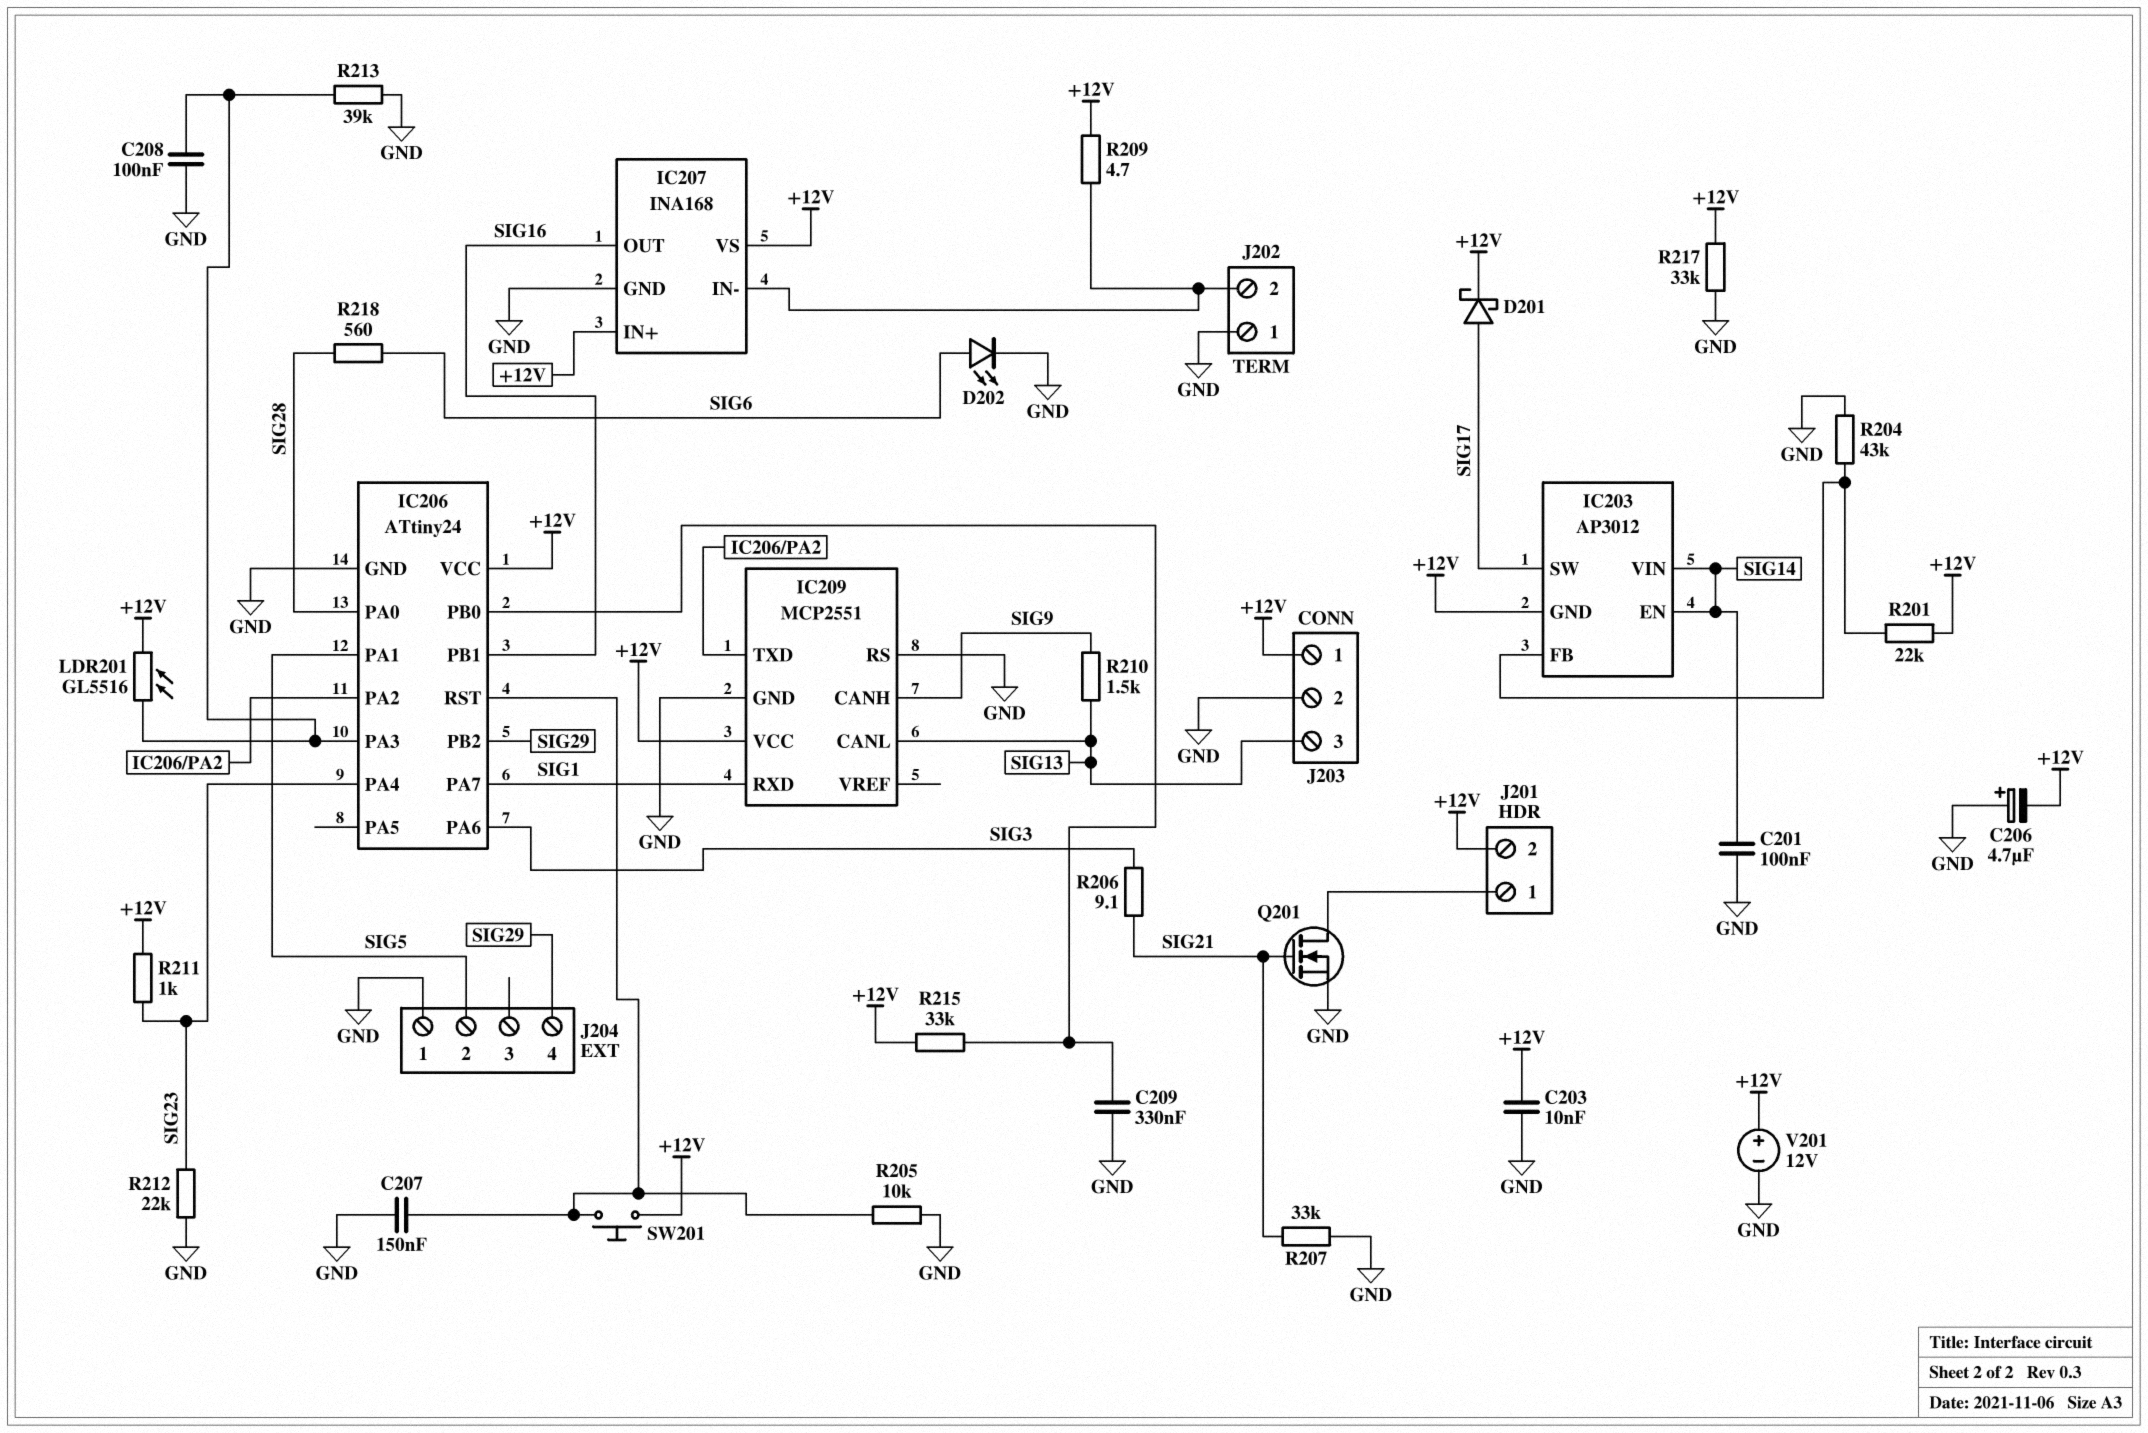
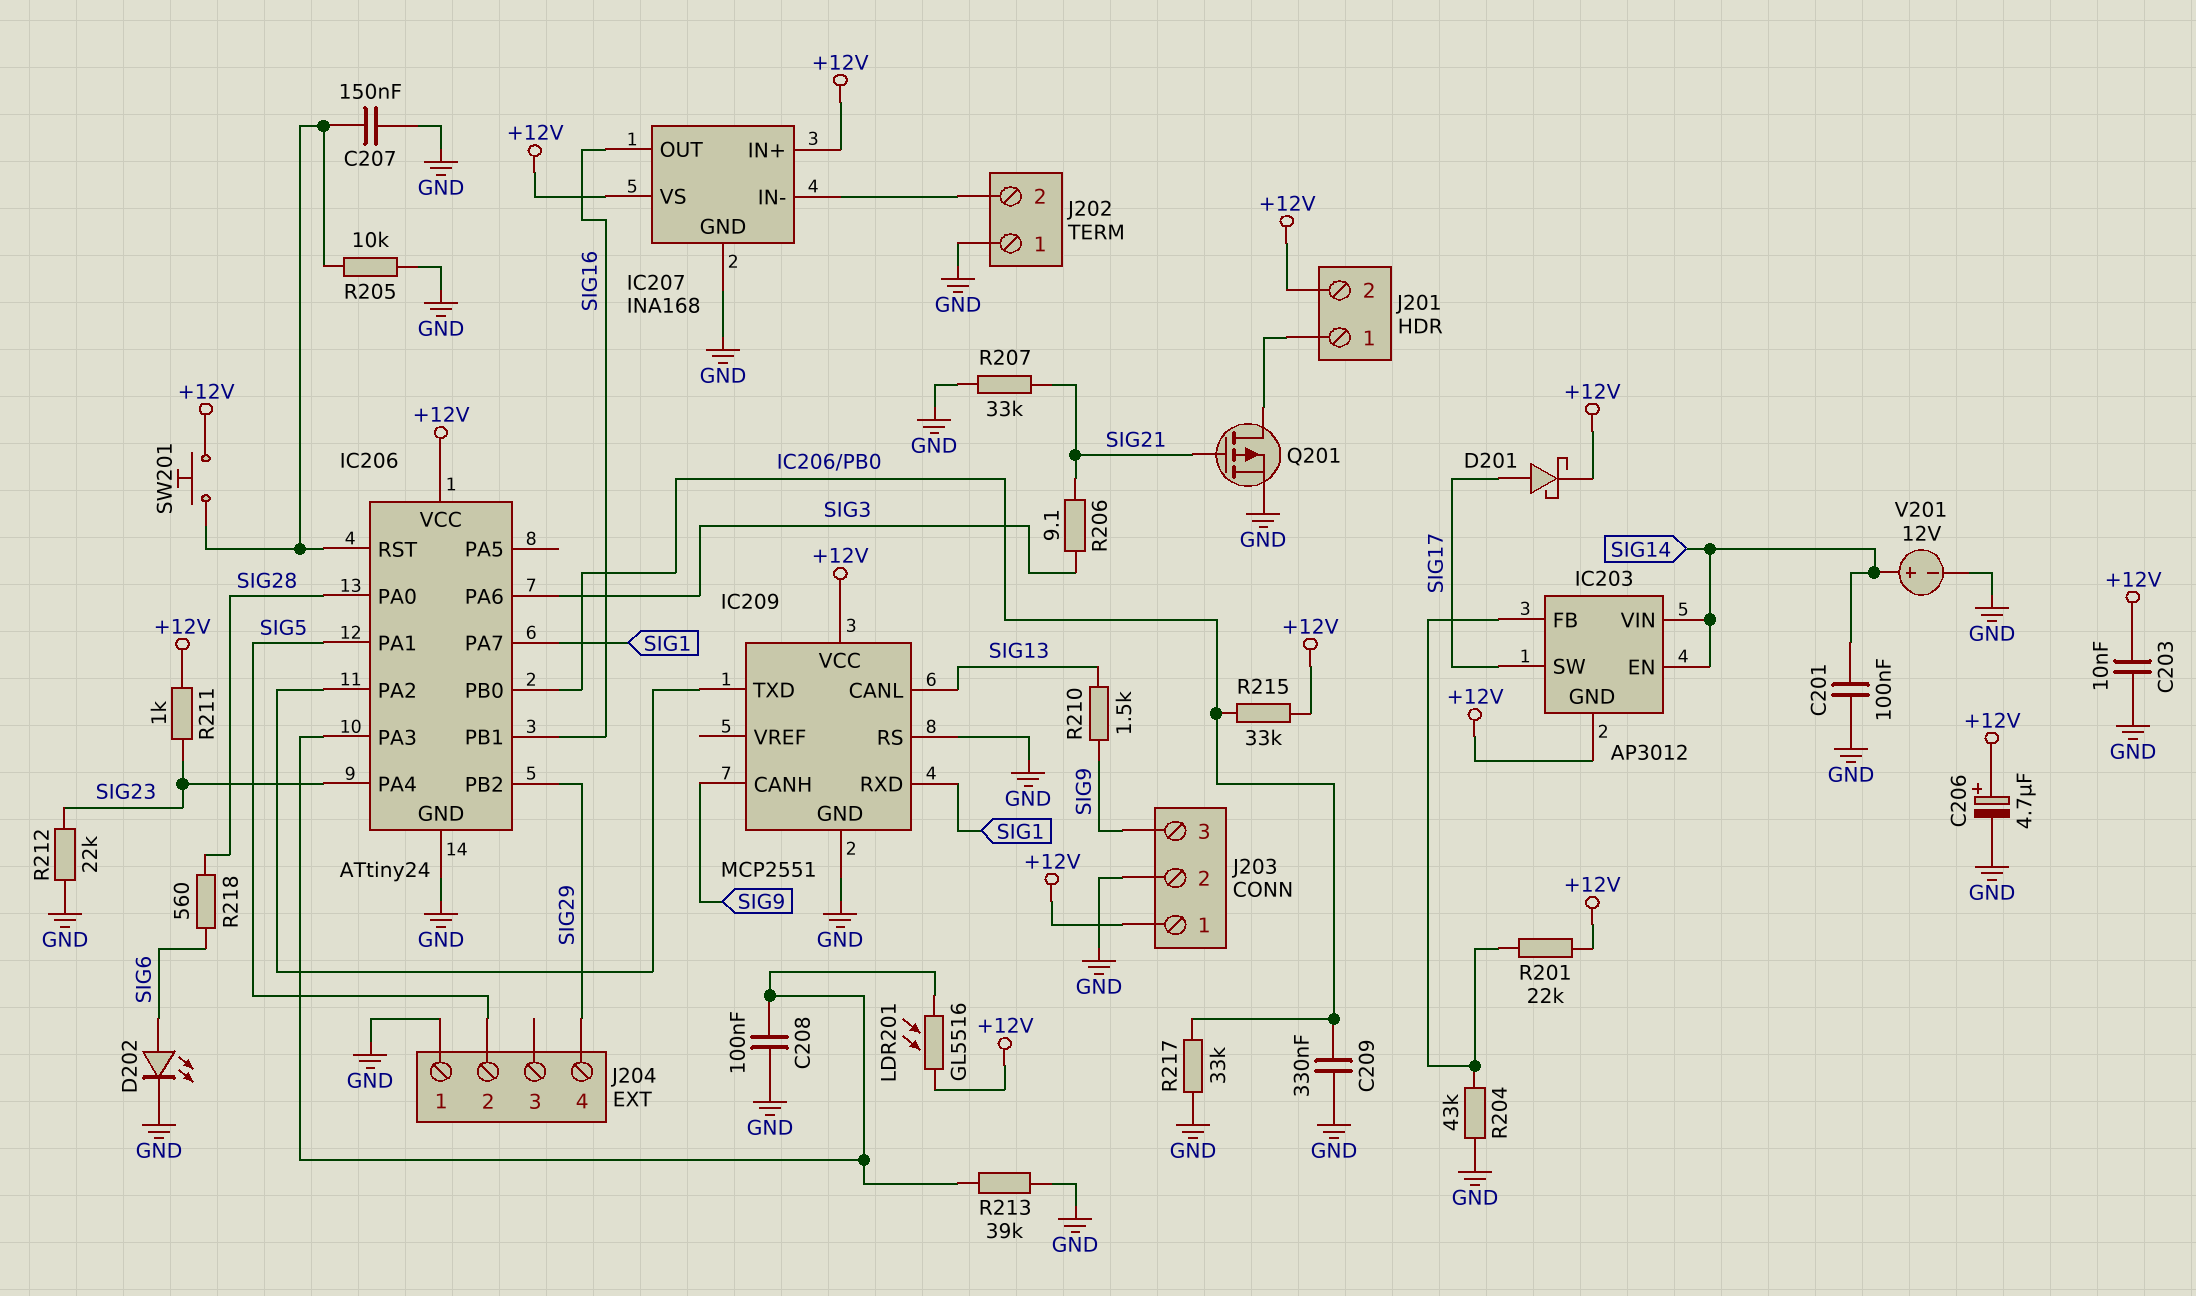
C206: 4.7uF (plus GND, minus +12V) -> 4.7uF (plus +12V, minus GND)
J203 pin 3: SIG13 -> SIG9
Q201: NMOS (G SIG21, D J201/1, S GND) -> PMOS (G SIG21, D J201/1, S GND)
R209: 4.7 (+12V, IC207/IN-) -> none
R217: 33k (+12V, GND) -> 33k (GND, IC206/PB0)
V201: 12V (plus +12V, minus GND) -> 12V (plus SIG14, minus GND)

